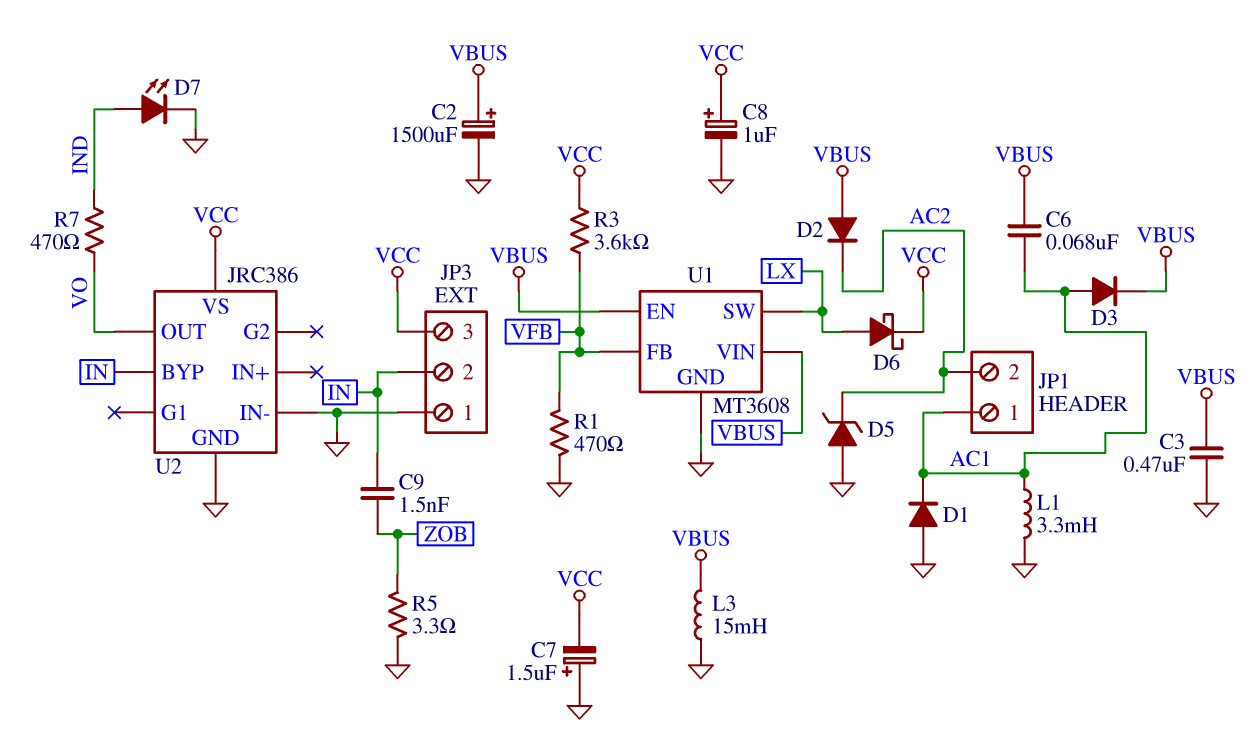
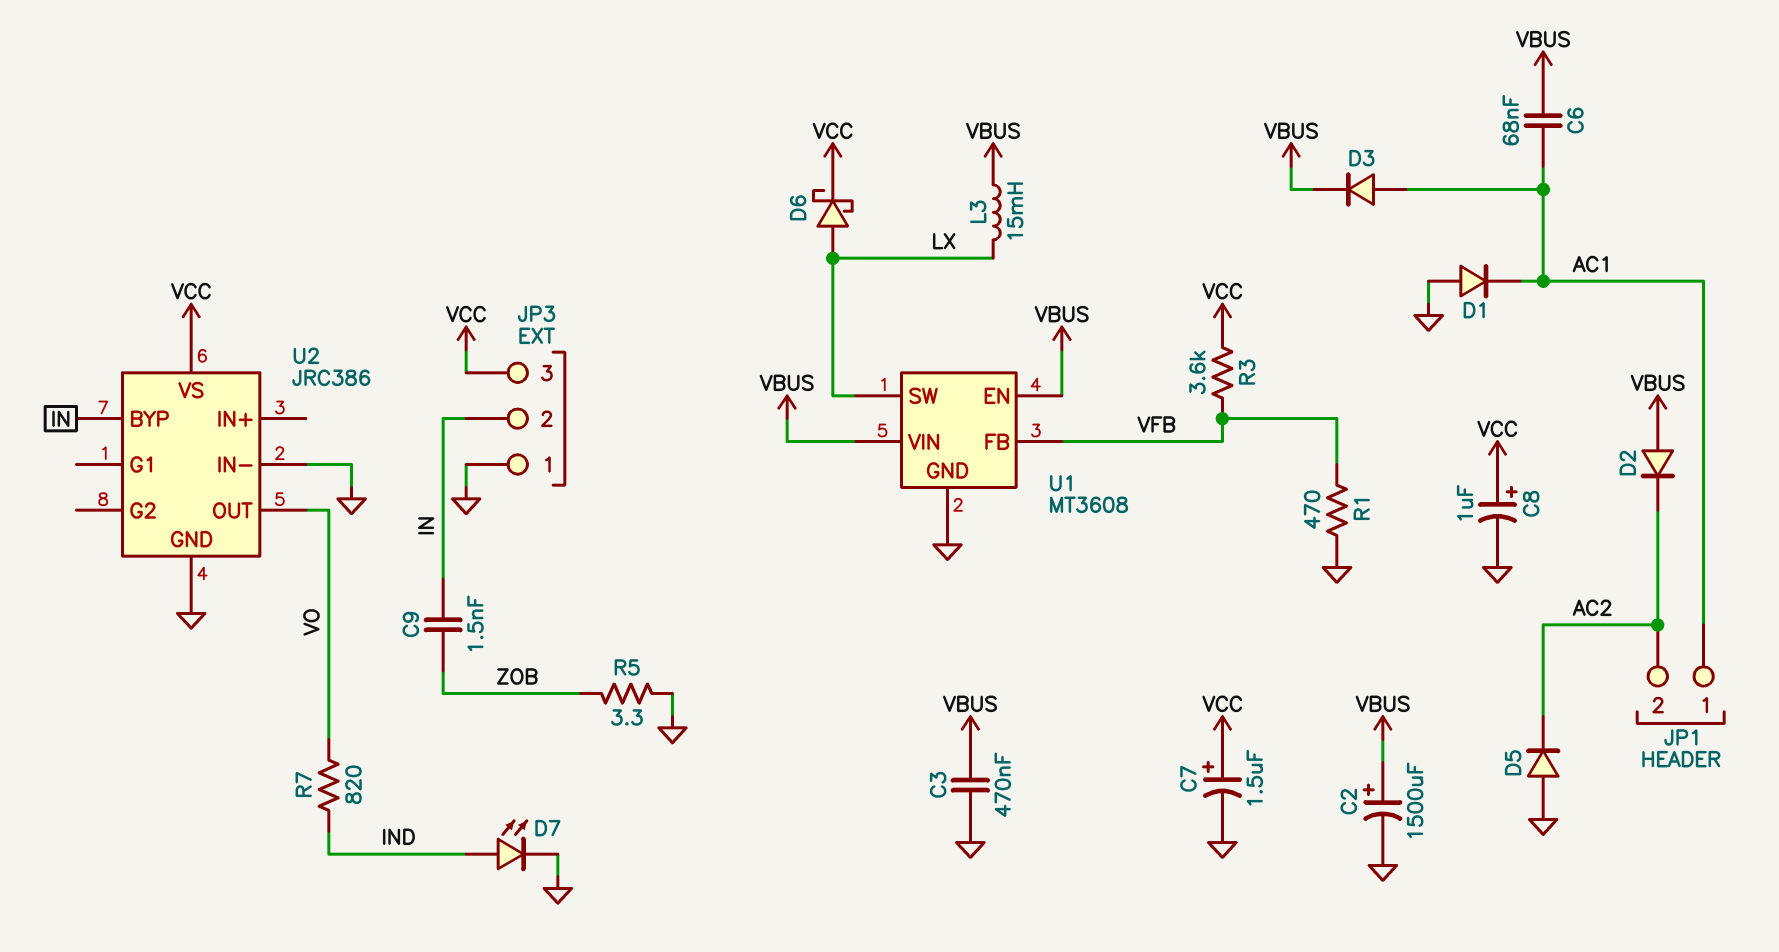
C7: 1.5uF (plus GND, minus VCC) -> 1.5uF (plus VCC, minus GND)
D5: zener (A GND, K AC2) -> diode (A GND, K AC2)
L1: 3.3mH (AC1, GND) -> none
L3: 15mH (GND, VBUS) -> 15mH (LX, VBUS)
R7: 470 (IND, VO) -> 820 (IND, VO)

